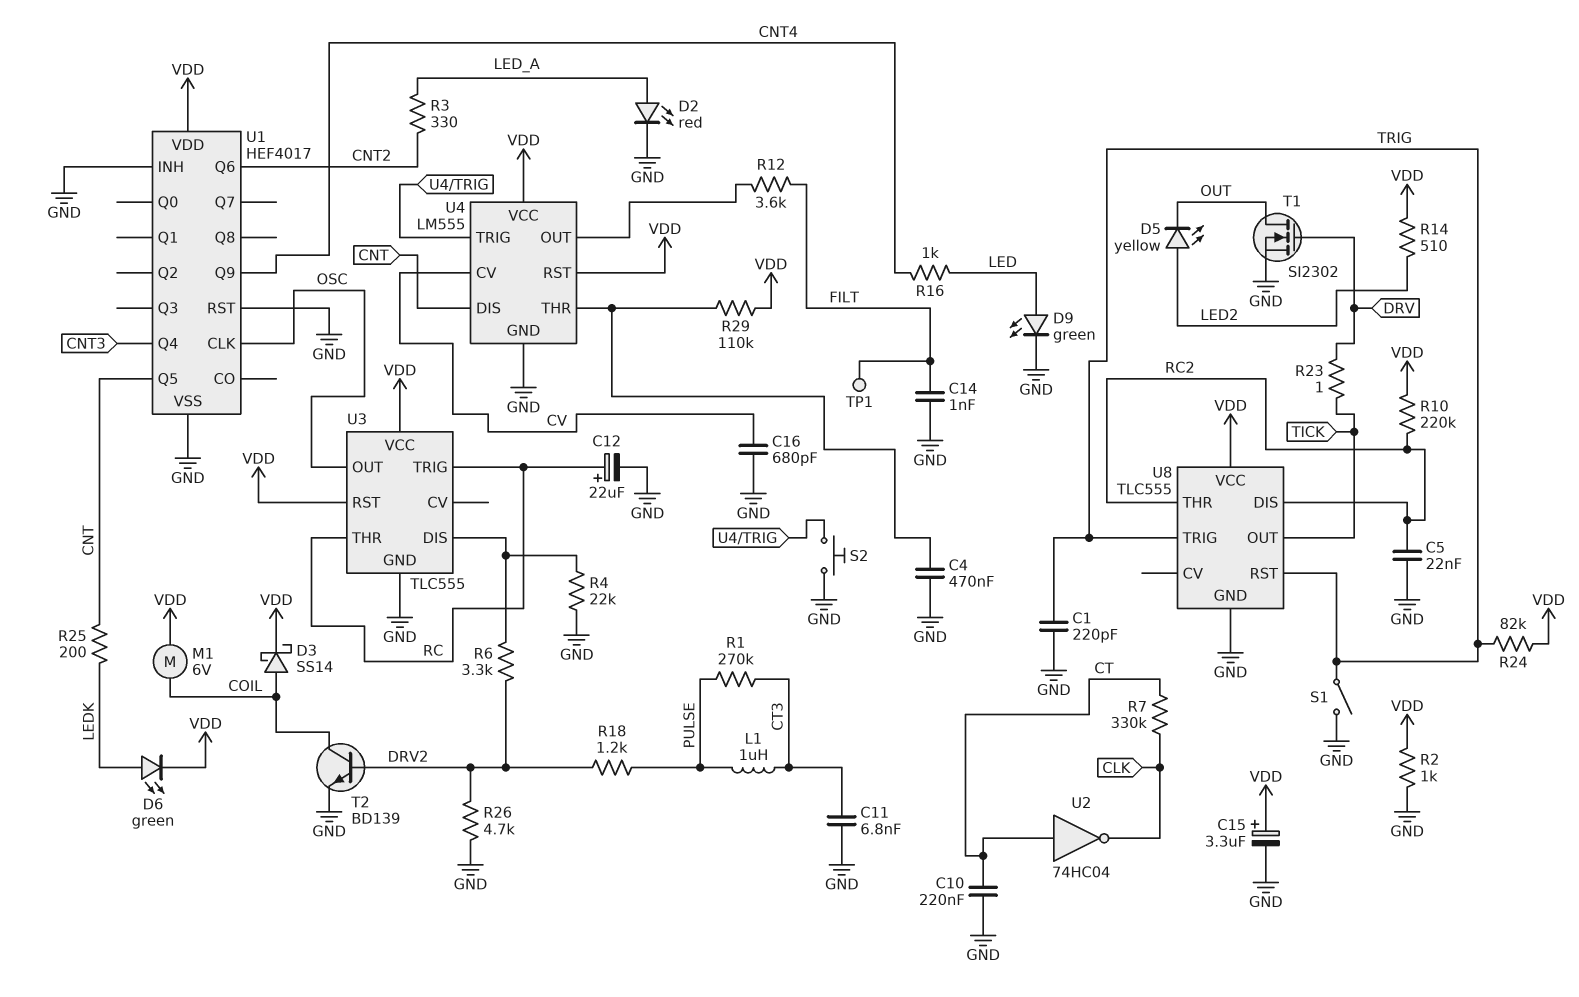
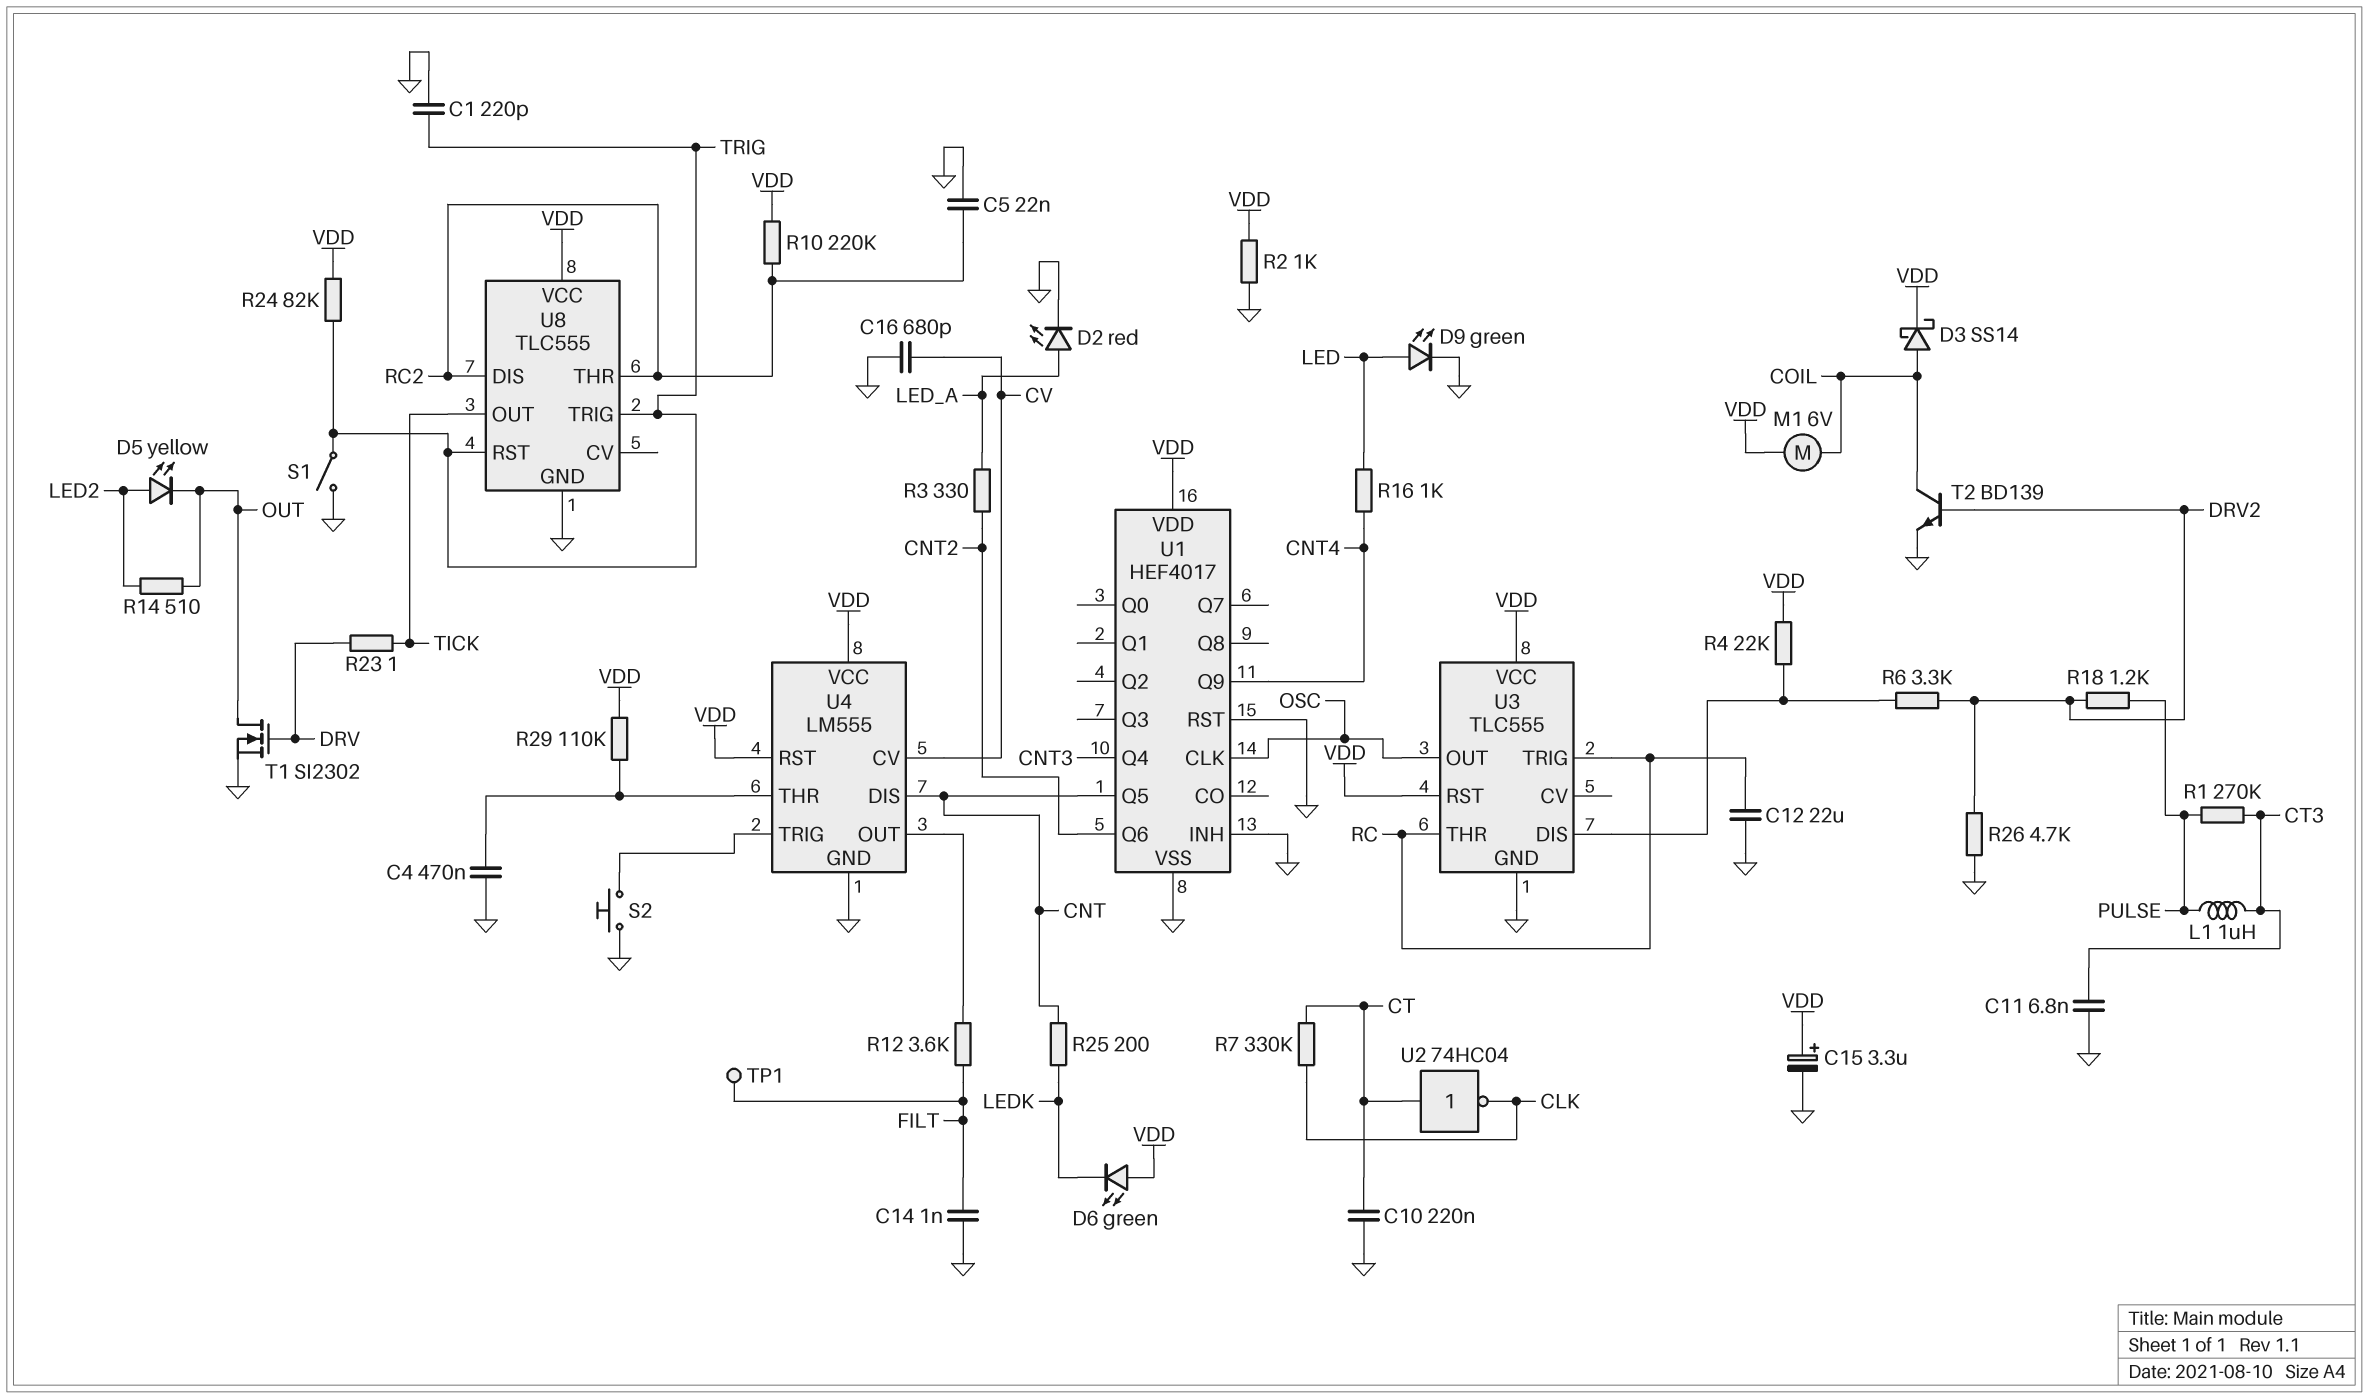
C12: 22uF (plus RC, minus GND) -> 22uF (GND, RC)
D6: LED green (A LEDK, K VDD) -> LED green (A VDD, K LEDK)
R4: 22k (GND, U3/DIS) -> 22k (U3/DIS, VDD)
R14: 510 (LED2, VDD) -> 510 (LED2, OUT)

